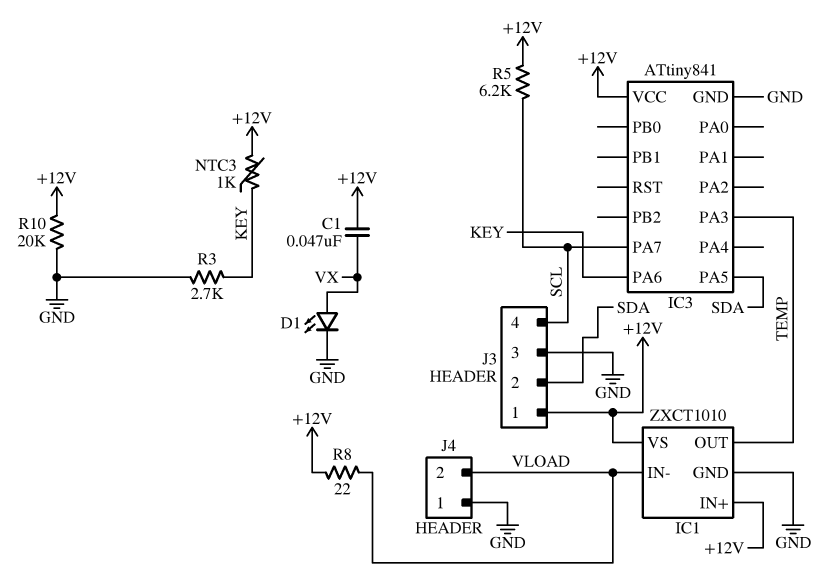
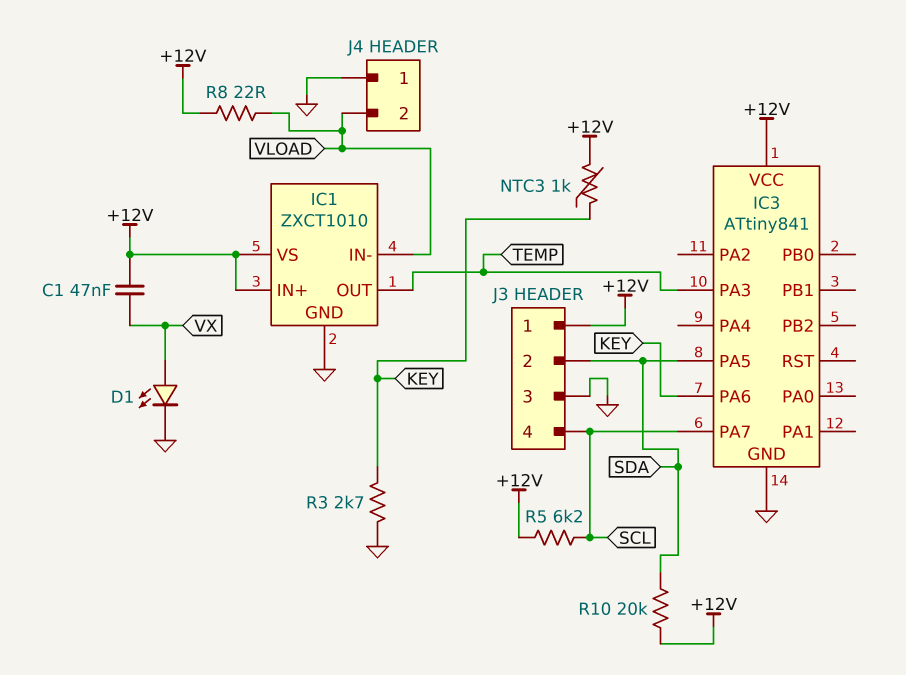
R10: 20k (+12V, GND) -> 20k (+12V, SDA)

